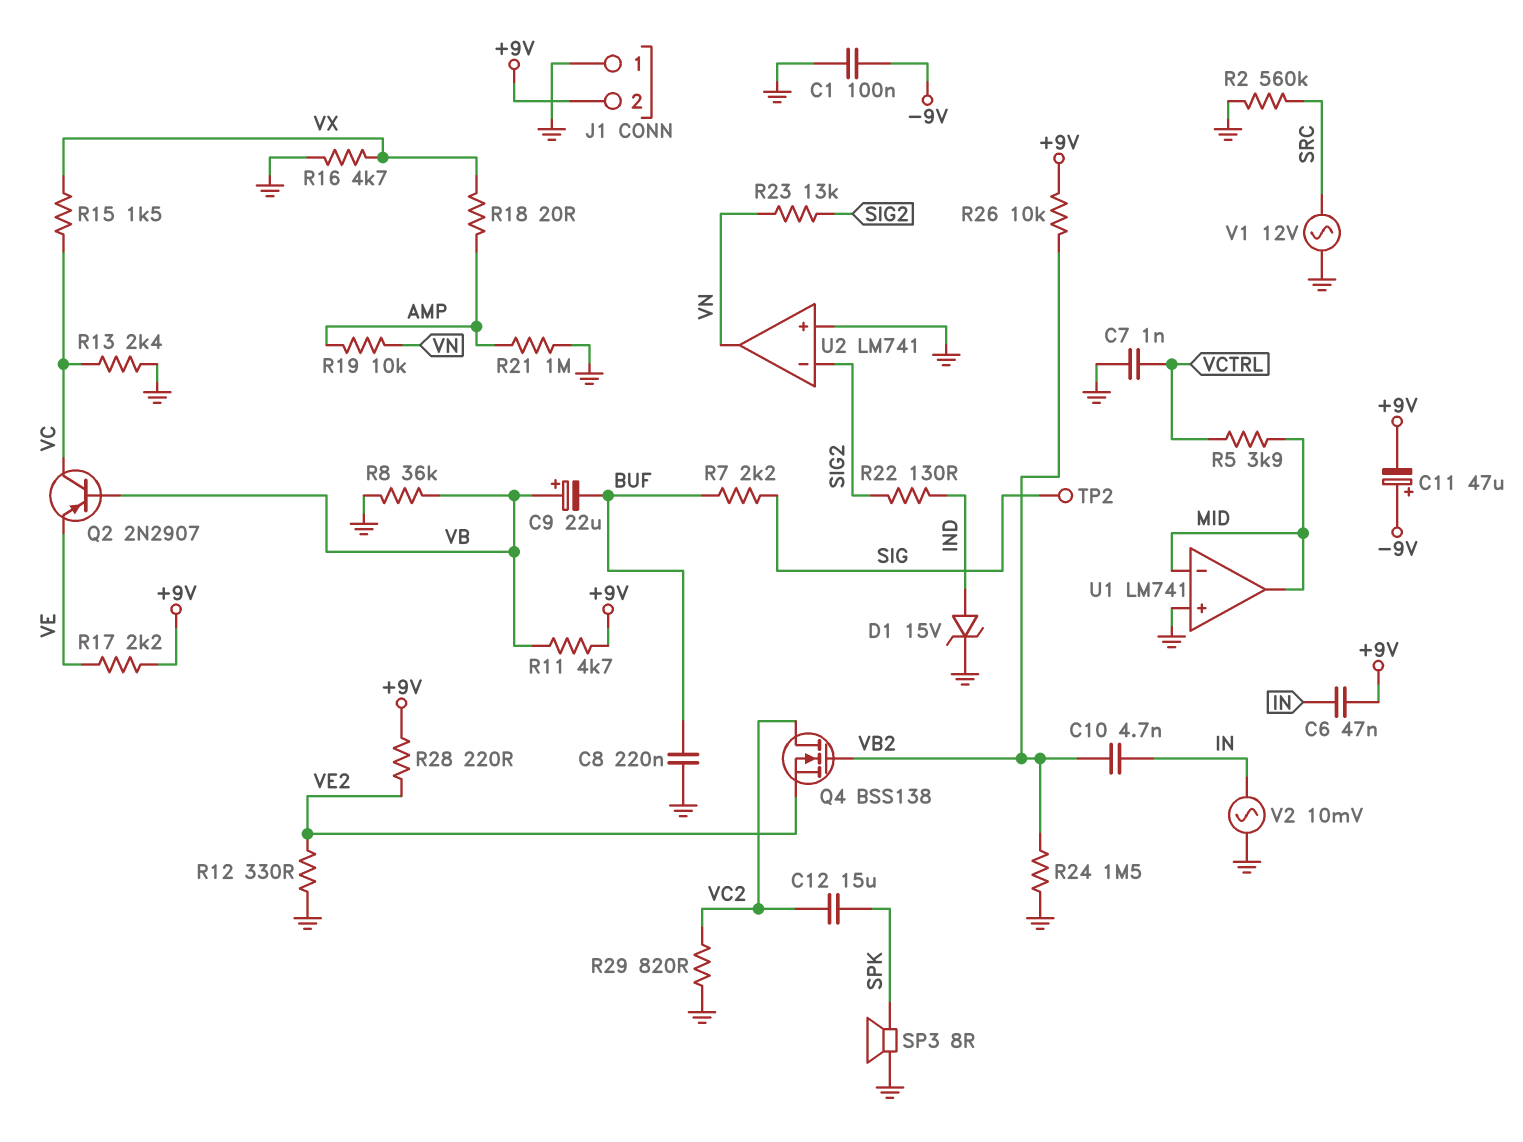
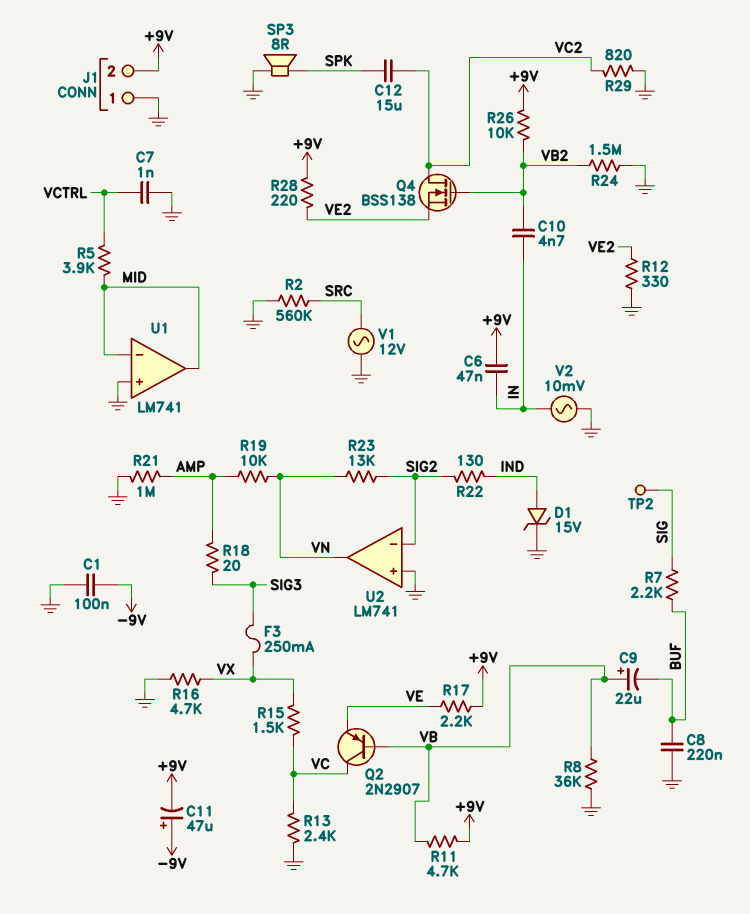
F3: none -> 250mA (SIG3, VX)
R18: 20 (AMP, VX) -> 20 (AMP, SIG3)

